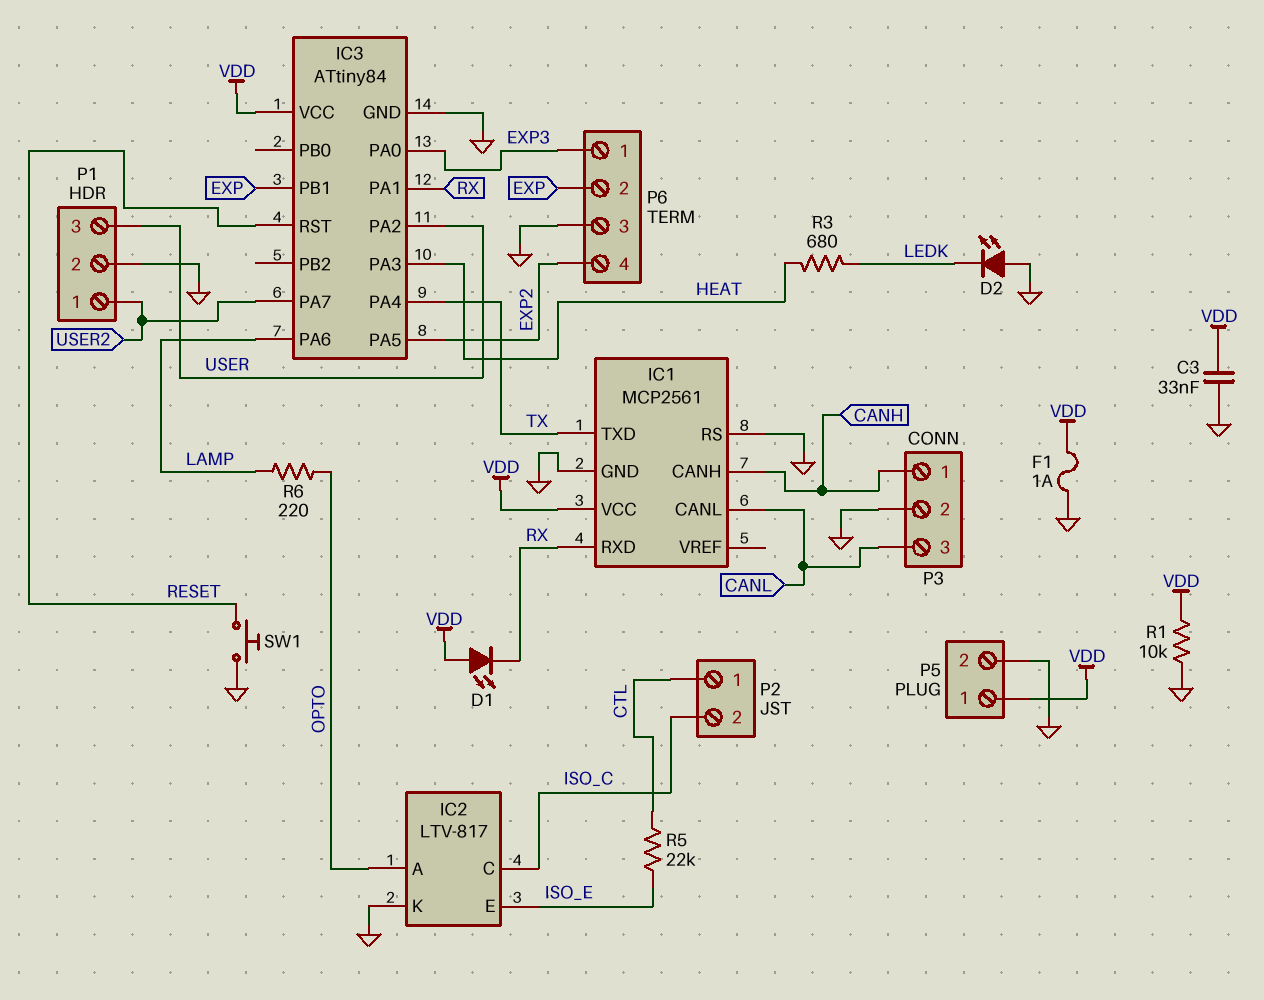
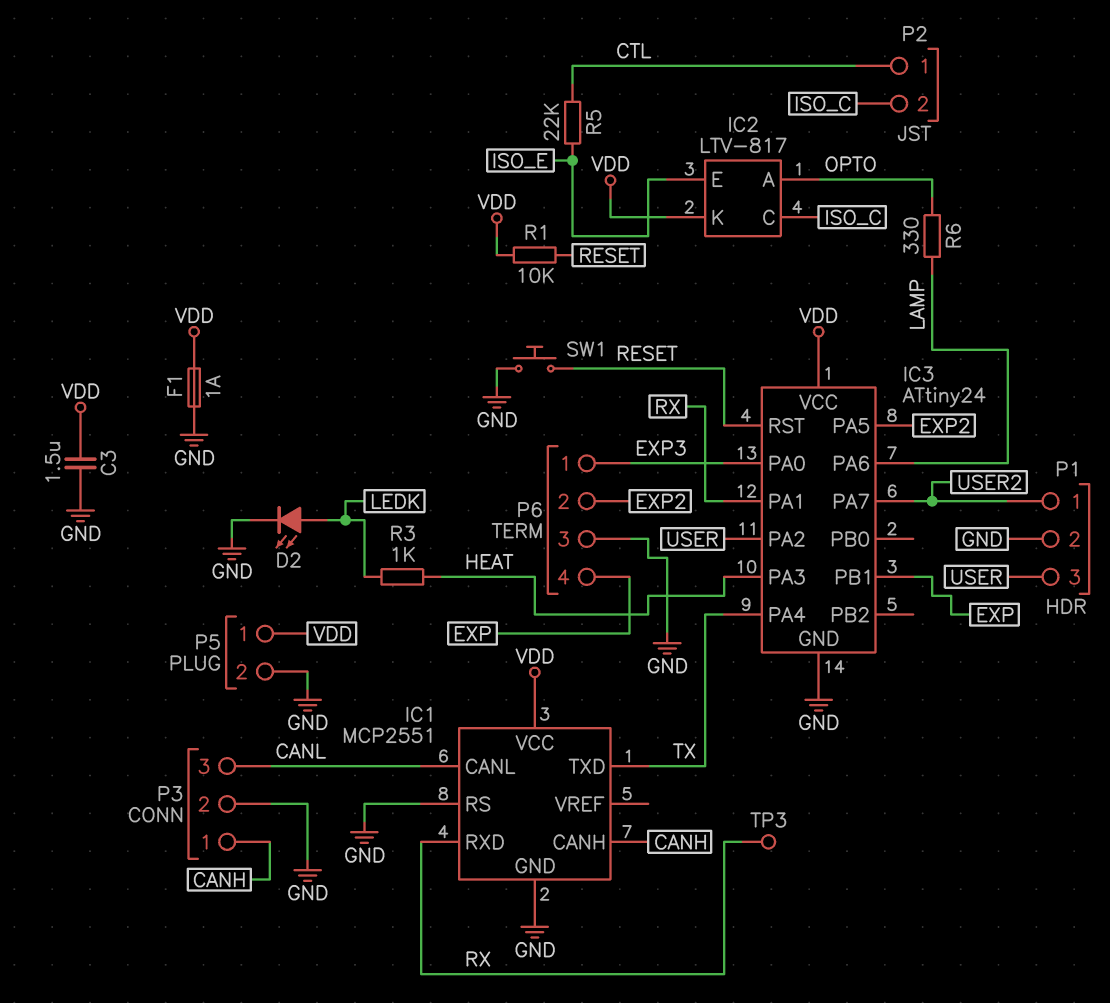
C3: 33nF (GND, VDD) -> 1.5uF (GND, VDD)
D1: LED (A VDD, K RX) -> none
D2: LED (A GND, K LEDK) -> LED (A LEDK, K GND)
IC1: MCP2561 -> MCP2551
IC2 pin K: GND -> VDD
IC3: ATtiny84 -> ATtiny24
P6 pin 2: EXP -> EXP2
P6 pin 4: EXP2 -> EXP
R1: 10k (GND, VDD) -> 10k (RESET, VDD)
R3: 680 (HEAT, LEDK) -> 1k (HEAT, LEDK)
R6: 220 (LAMP, OPTO) -> 330 (LAMP, OPTO)
TP3: none -> test point (RX)

